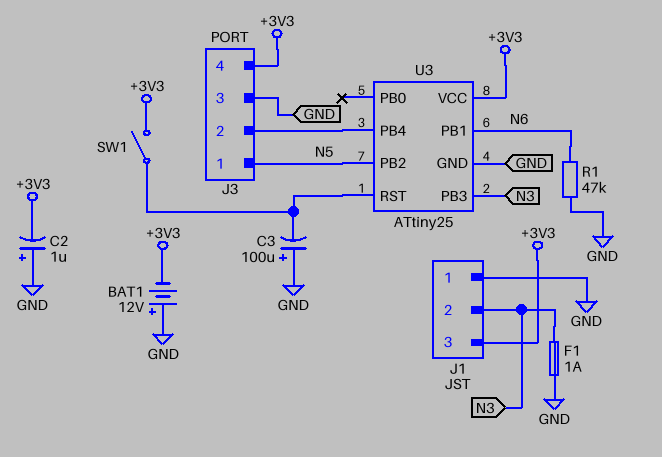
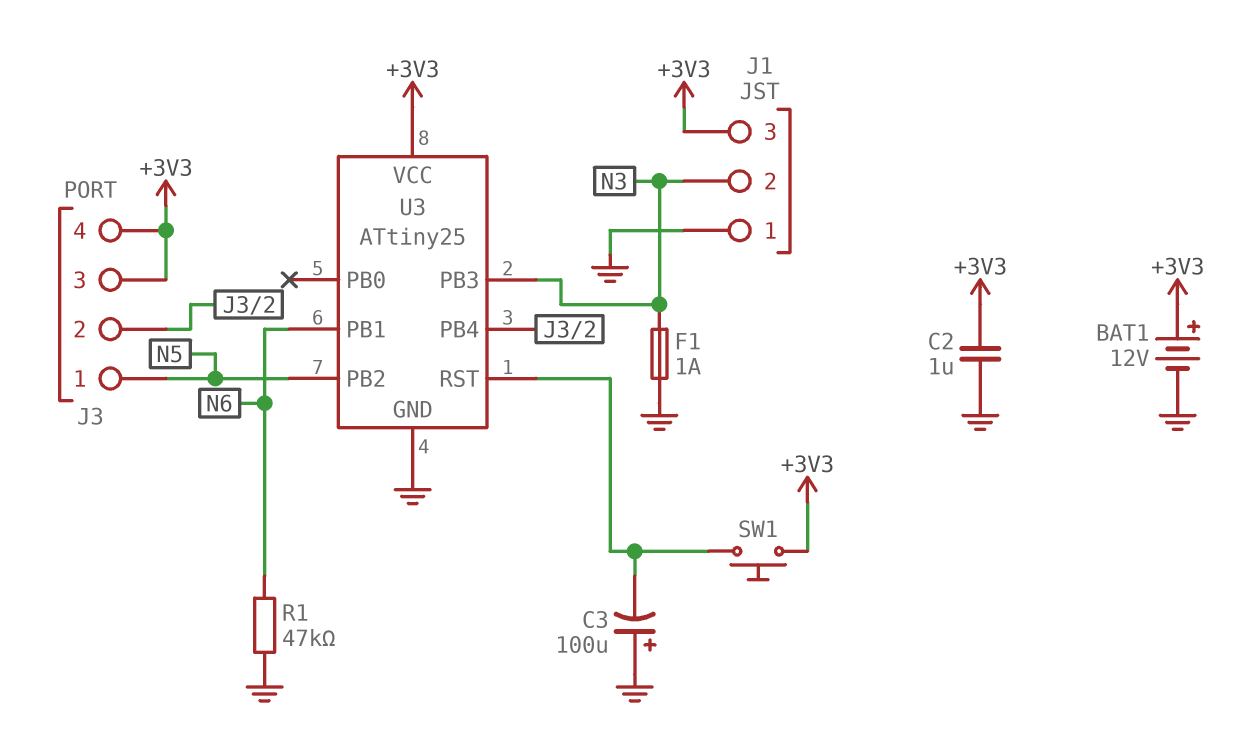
BAT1: 12V (plus GND, minus +3V3) -> 12V (plus +3V3, minus GND)
C2: 1uF (plus GND, minus +3V3) -> 1uF (+3V3, GND)
J3 pin 3: GND -> +3V3
SW1: switch (+3V3, U3/RST) -> button (+3V3, U3/RST)

